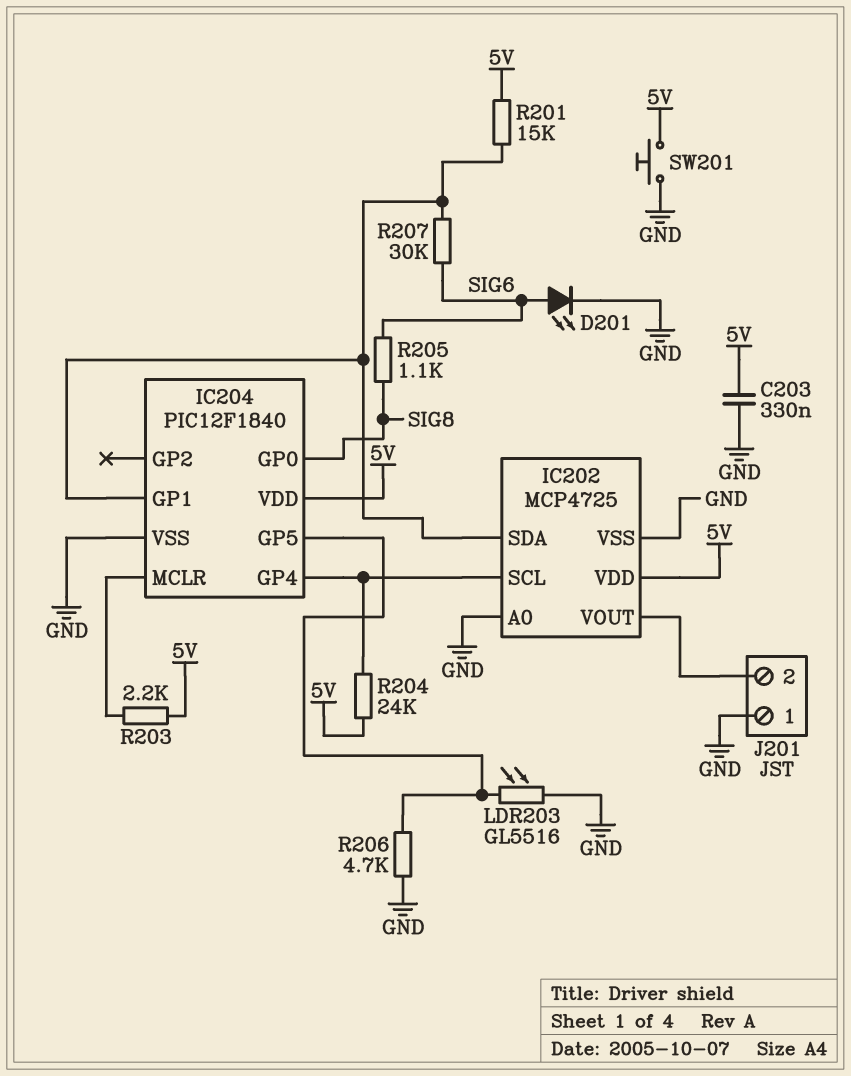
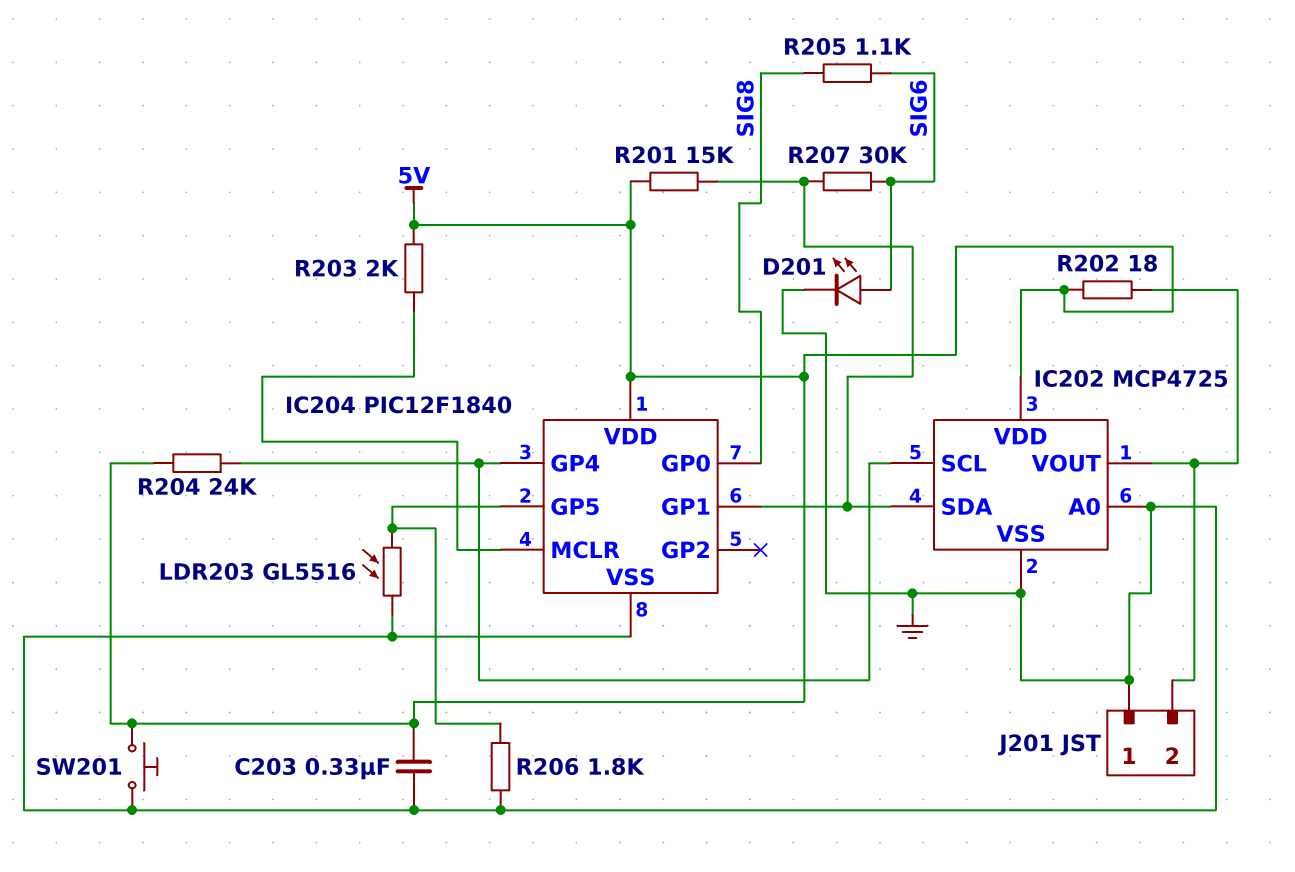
R202: none -> 18 (5V, IC202/VOUT)
R203: 2.2k (5V, IC204/MCLR) -> 2k (5V, IC204/MCLR)
R206: 4.7k (GND, IC204/GP5) -> 1.8k (GND, IC204/GP5)

